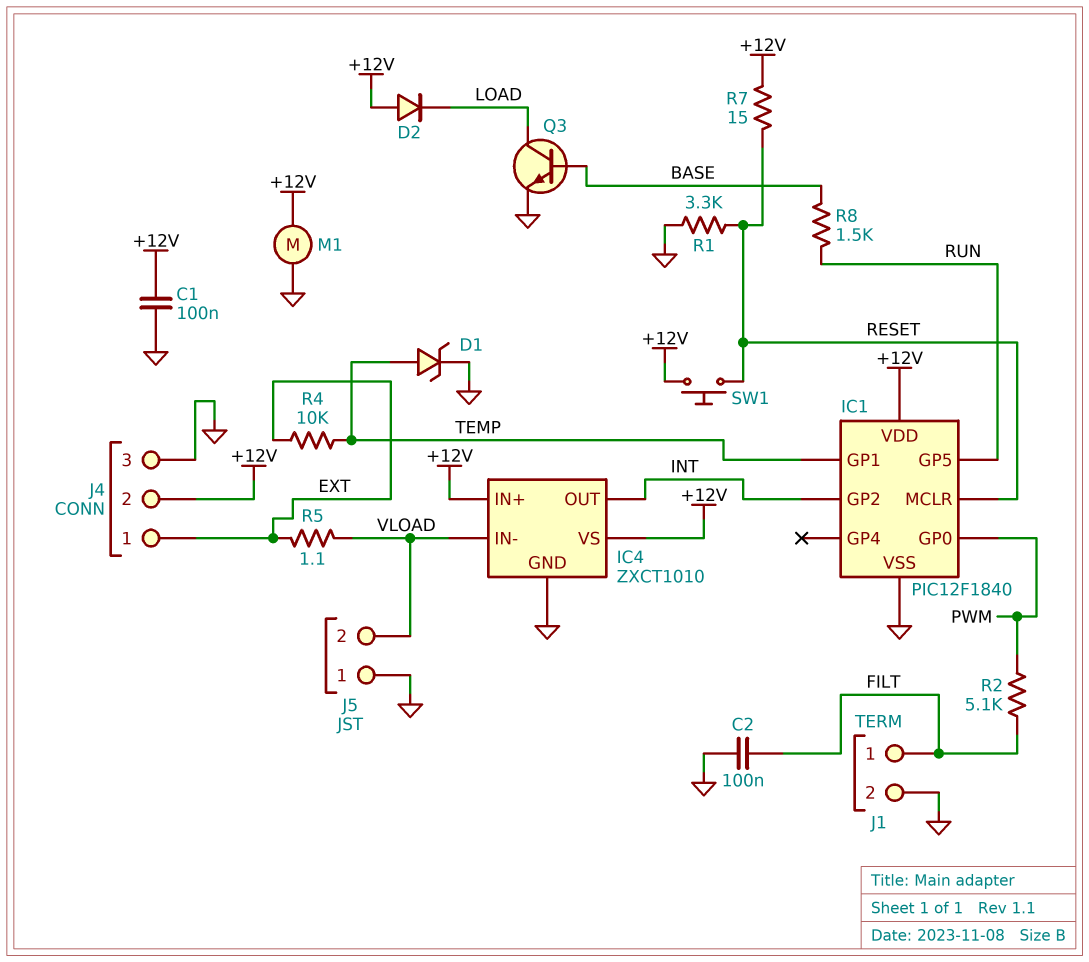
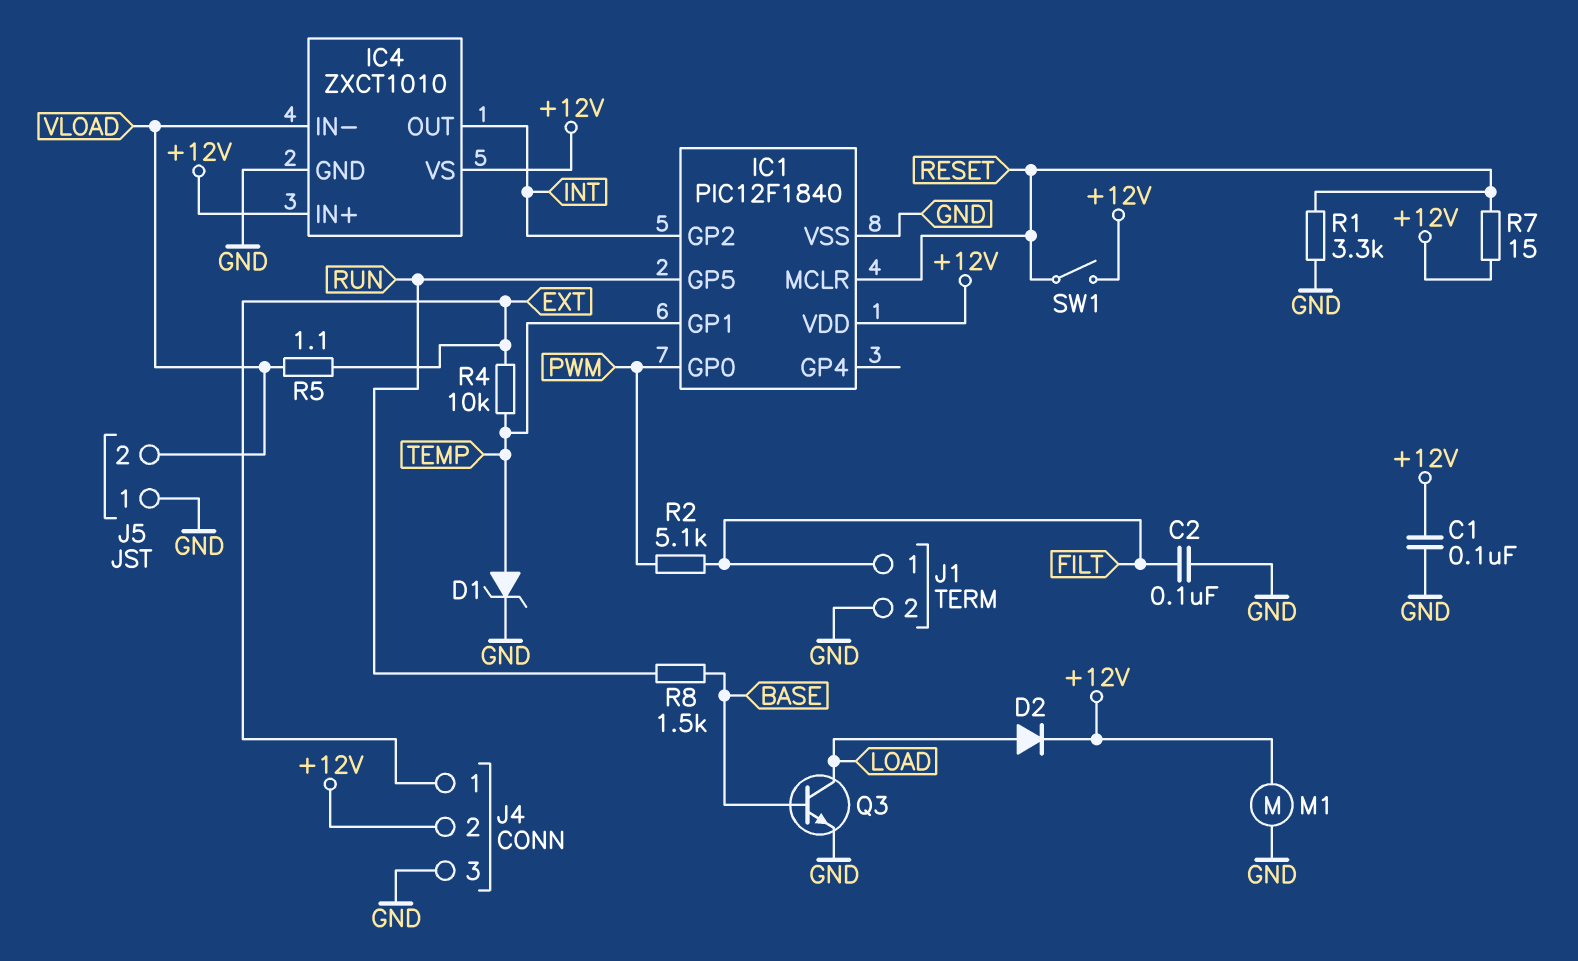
D2: diode (A +12V, K LOAD) -> diode (A LOAD, K +12V)
SW1: button (+12V, RESET) -> switch (+12V, RESET)

